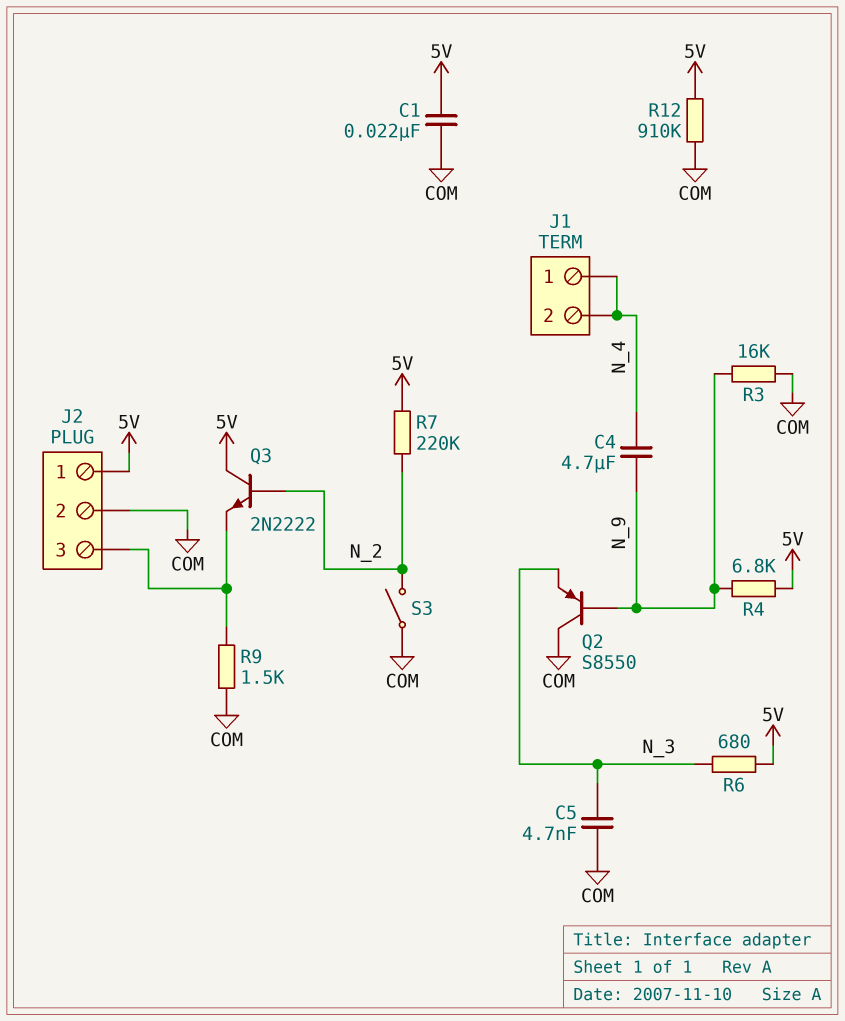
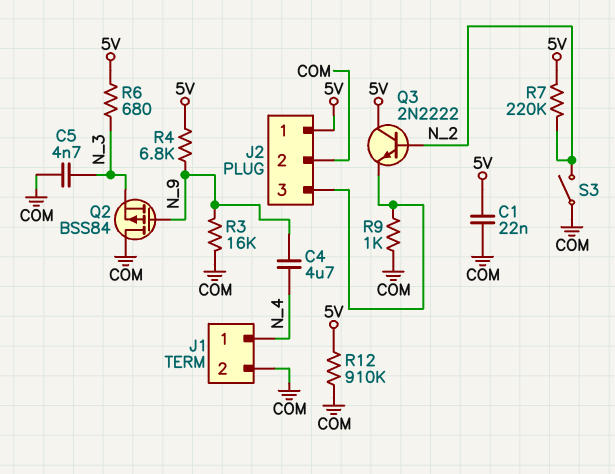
J1 pin 2: N_4 -> COM
Q2: PNP S8550 (B N_9, C COM, E N_3) -> PMOS BSS84 (G N_9, D COM, S N_3)
R9: 1.5k (COM, J2/3) -> 1k (COM, J2/3)

